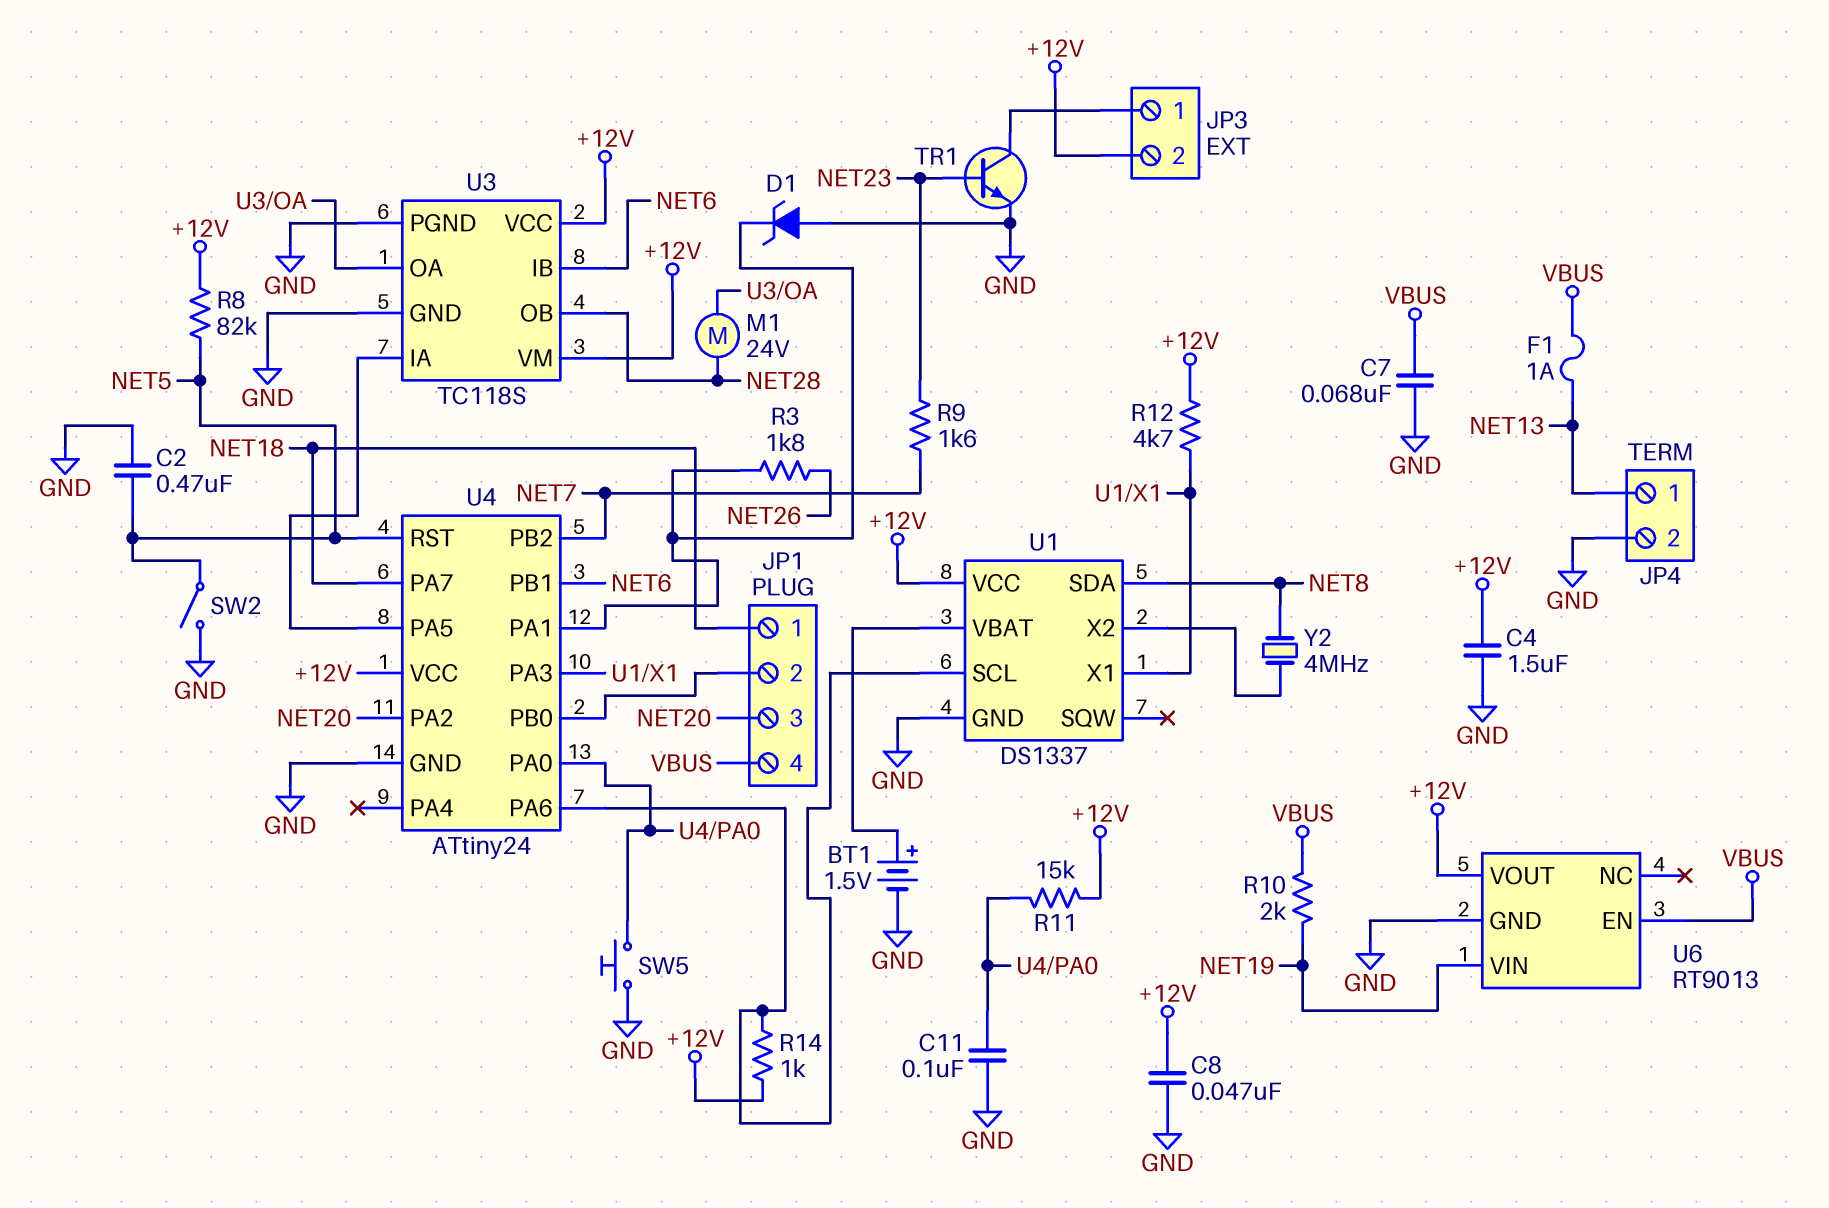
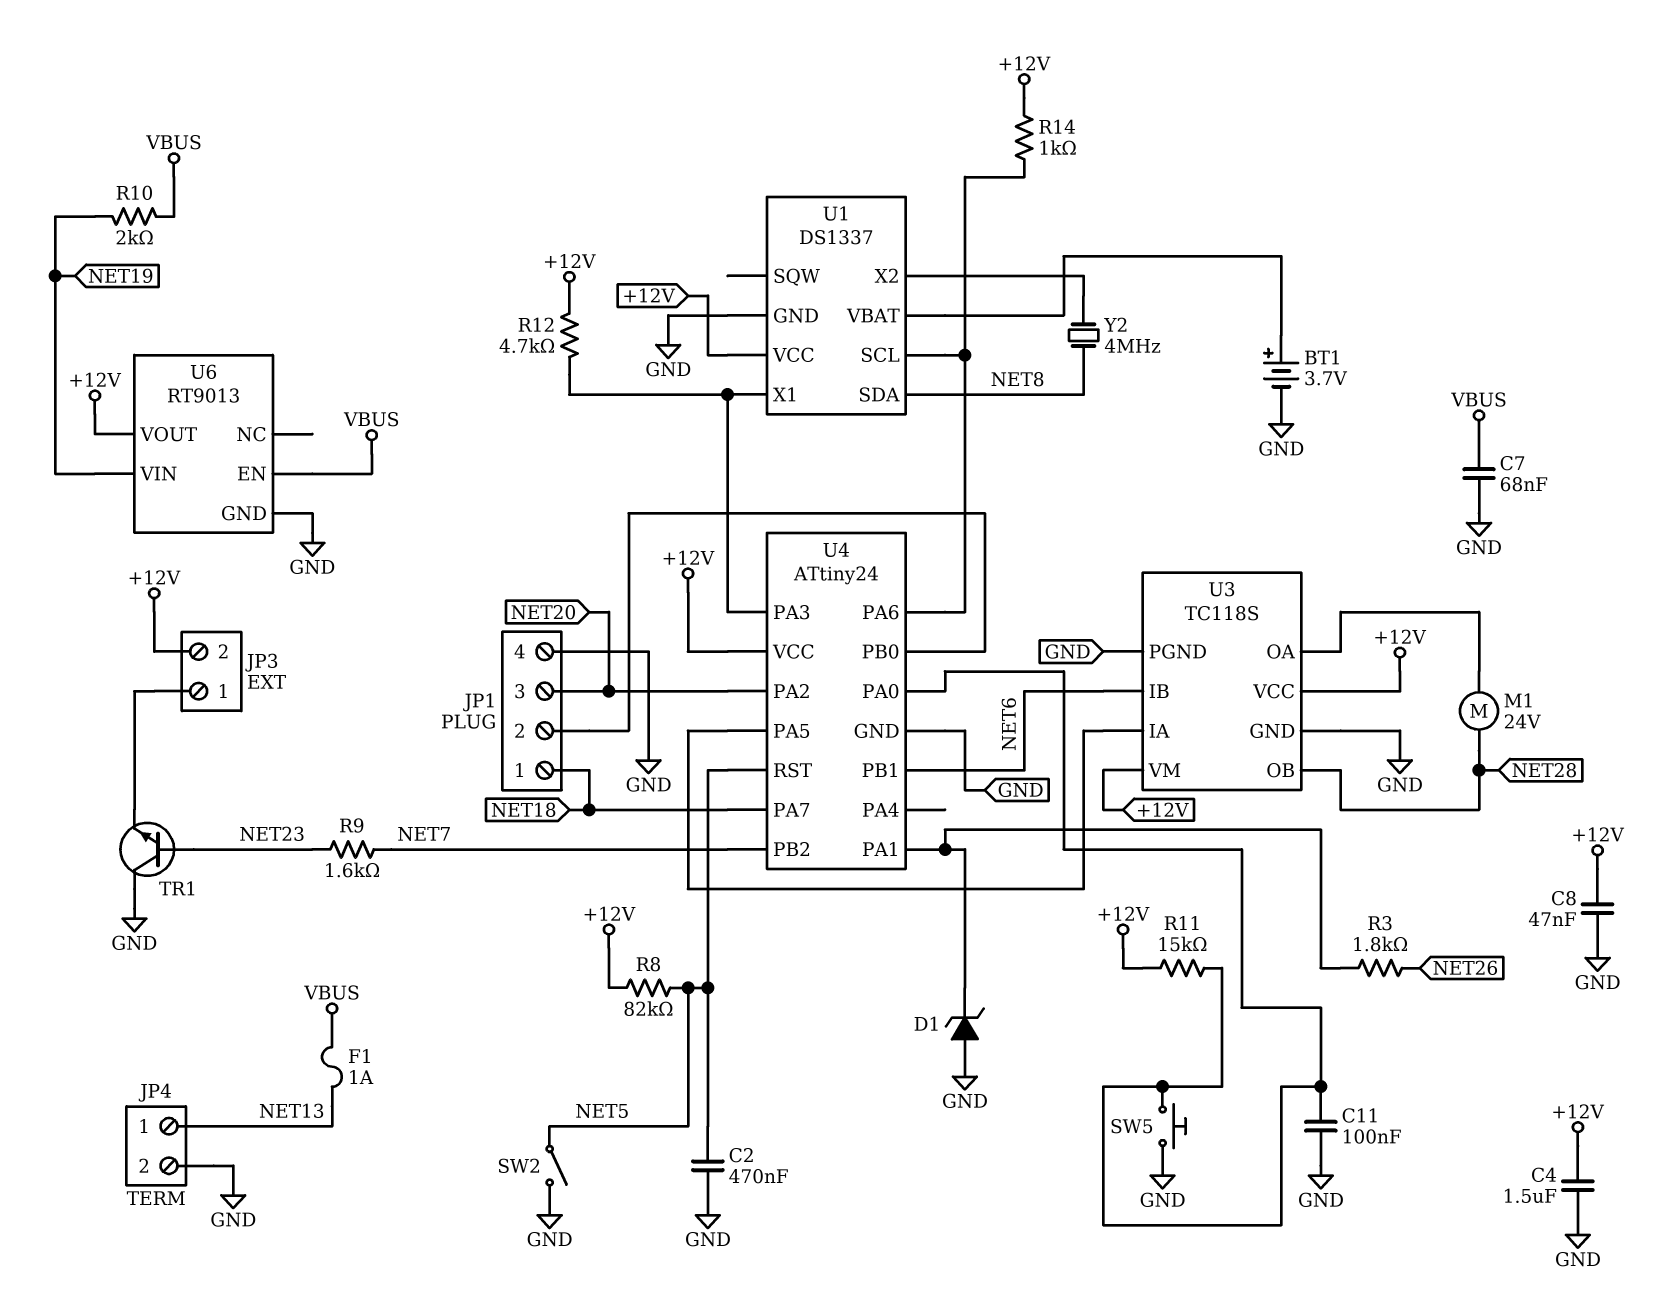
BT1: 1.5V (plus U1/VBAT, minus GND) -> 3.7V (plus U1/VBAT, minus GND)
JP1 pin 4: VBUS -> GND
TR1: NPN (B NET23, C JP3/1, E GND) -> NPN (B NET23, C GND, E JP3/1)

